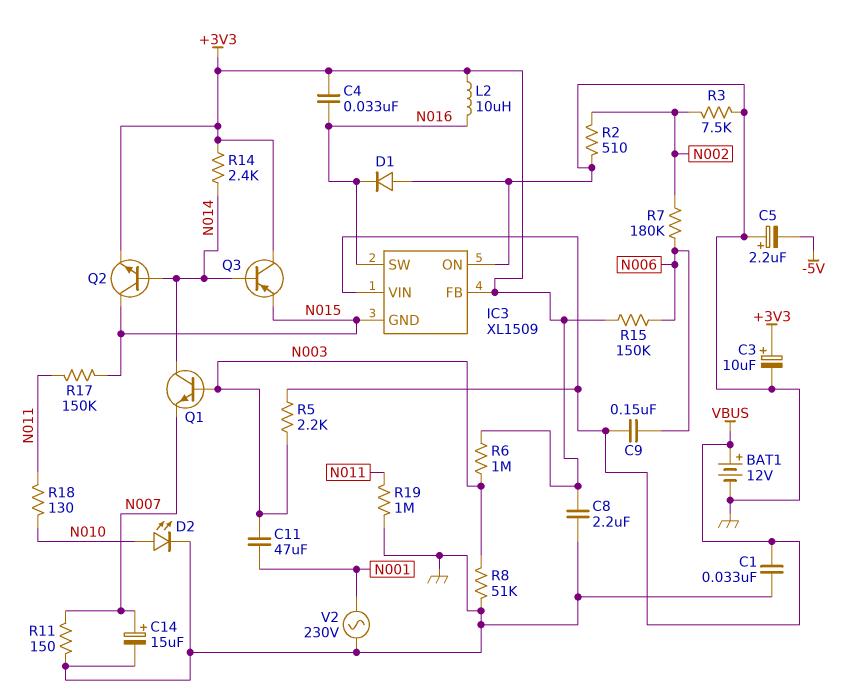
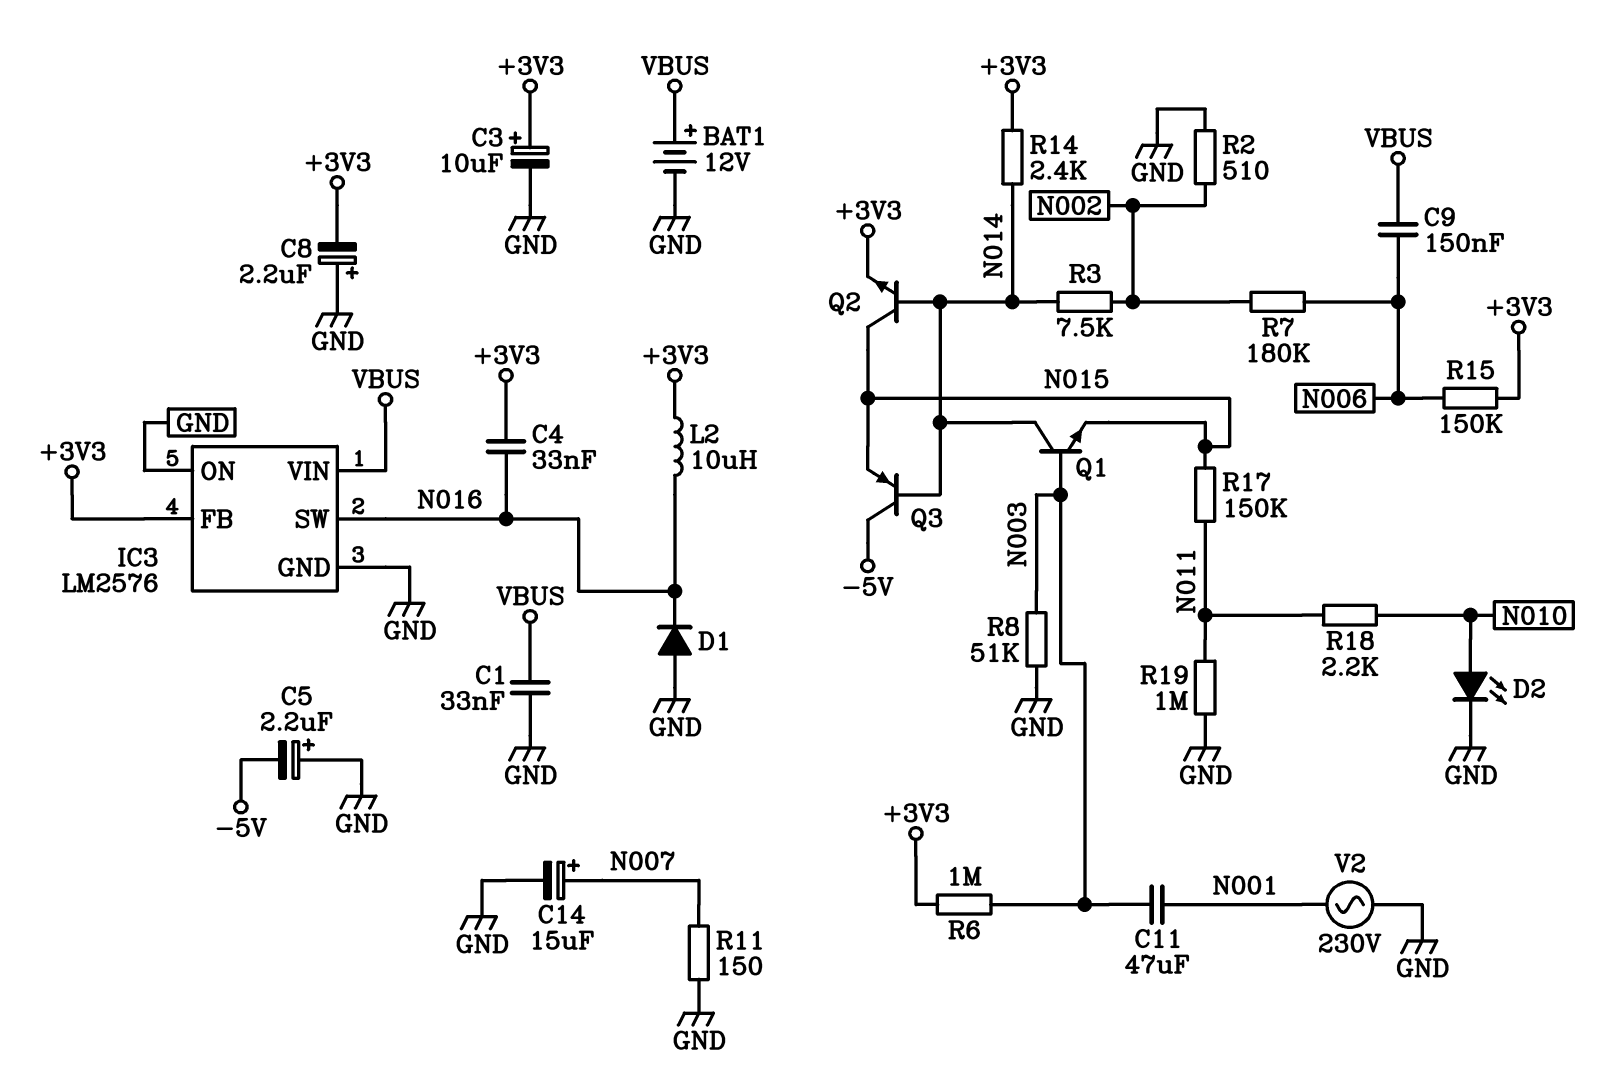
C8: 2.2uF (+3V3, GND) -> 2.2uF (plus GND, minus +3V3)
IC3: XL1509 -> LM2576
IC3 pin GND: N015 -> GND
Q1: NPN (B N003, C N014, E N007) -> NPN (B N003, C N014, E N015)
Q3: PNP (B N014, C +3V3, E N015) -> PNP (B N014, C -5V, E N015)
R3: 7.5k (GND, N002) -> 7.5k (N002, N014)
R5: 2.2k (N003, VBUS) -> none
R18: 130 (N010, N011) -> 2.2k (N010, N011)

